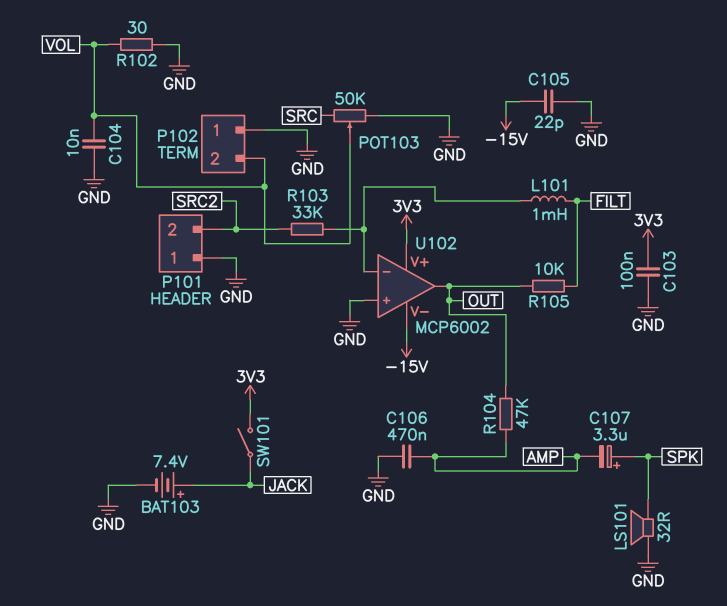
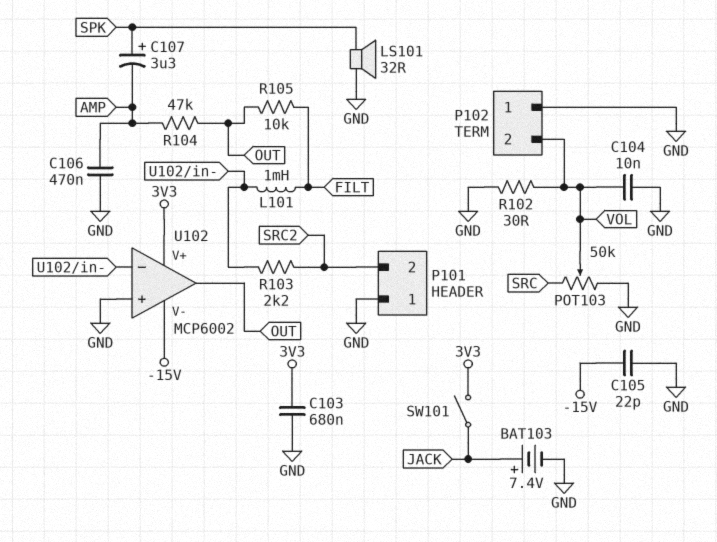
C103: 100nF (3V3, GND) -> 680nF (3V3, GND)
R103: 33k (SRC2, U102/in-) -> 2.2k (SRC2, U102/in-)

